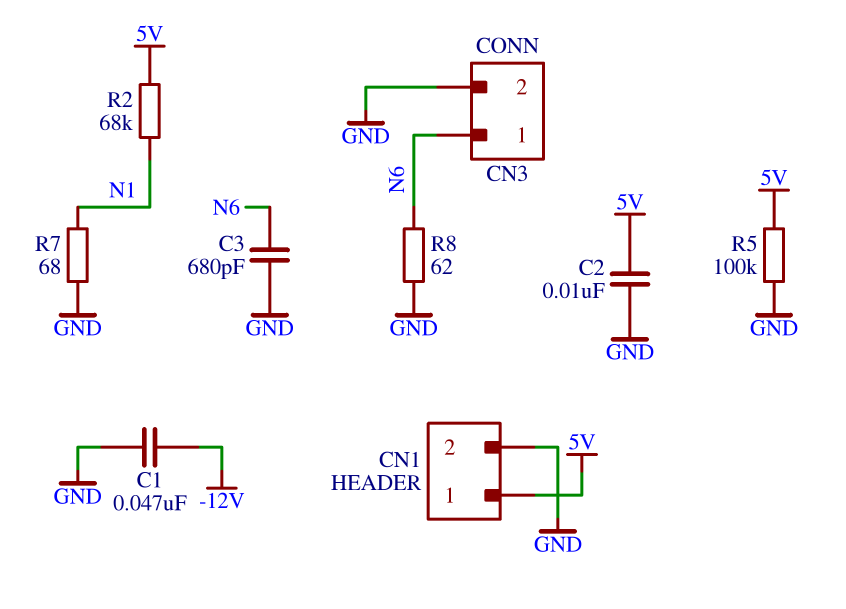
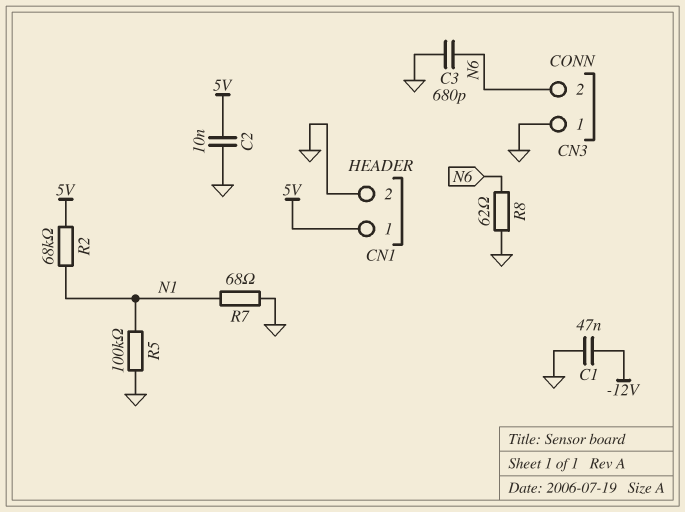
CN3 pin 1: N6 -> GND
CN3 pin 2: GND -> N6
R5: 100k (5V, GND) -> 100k (GND, N1)

